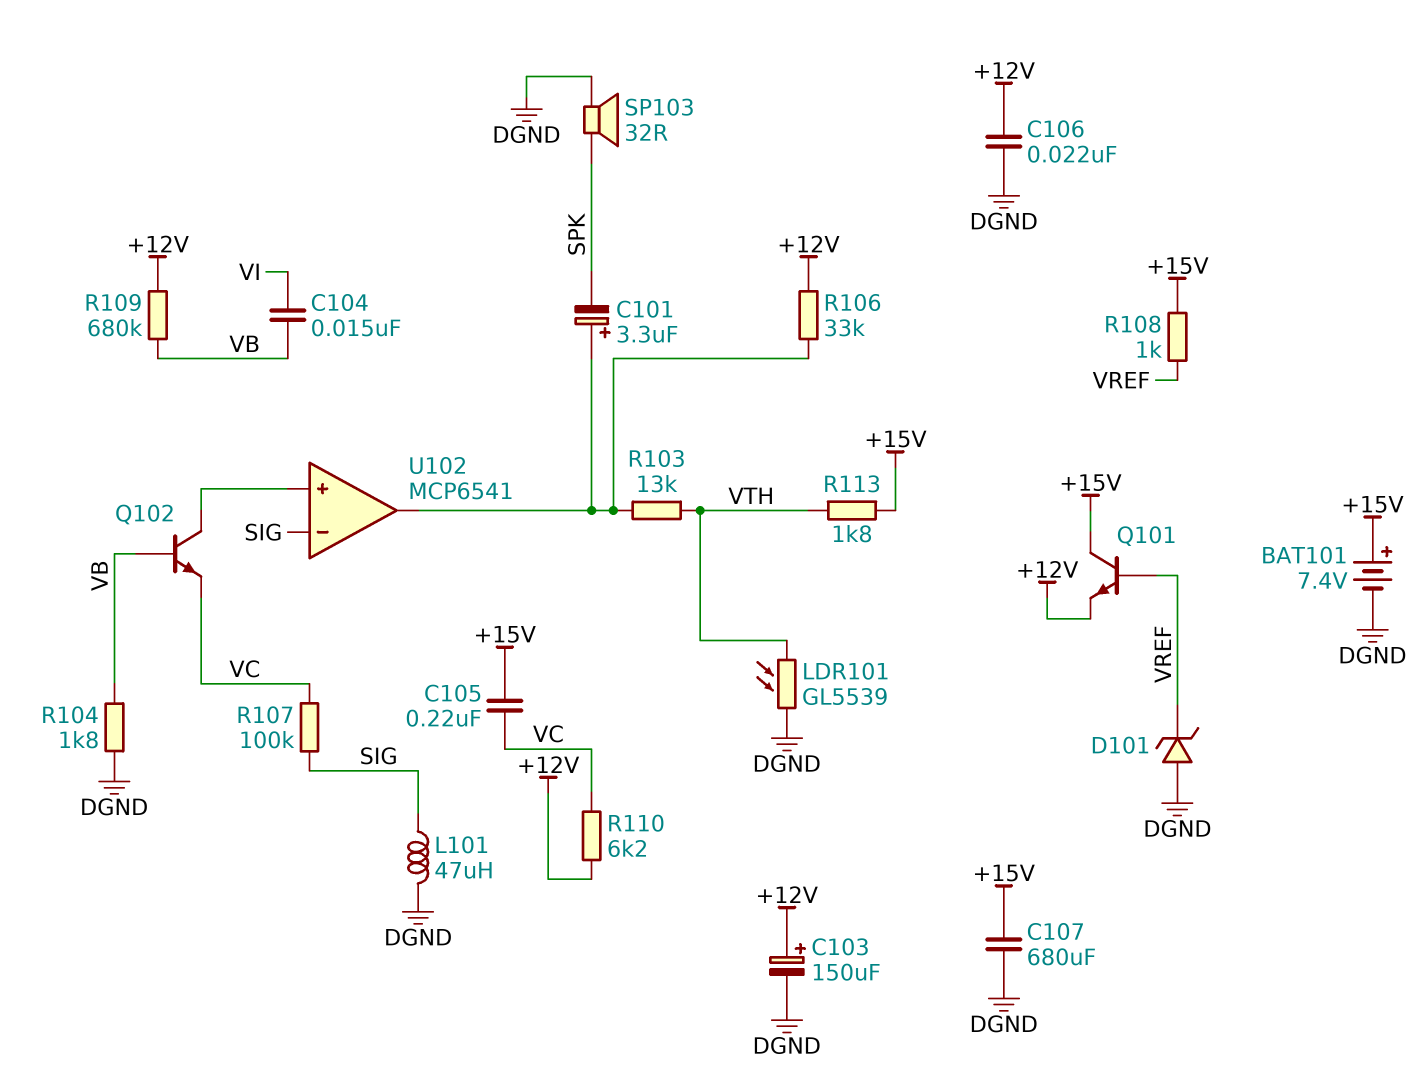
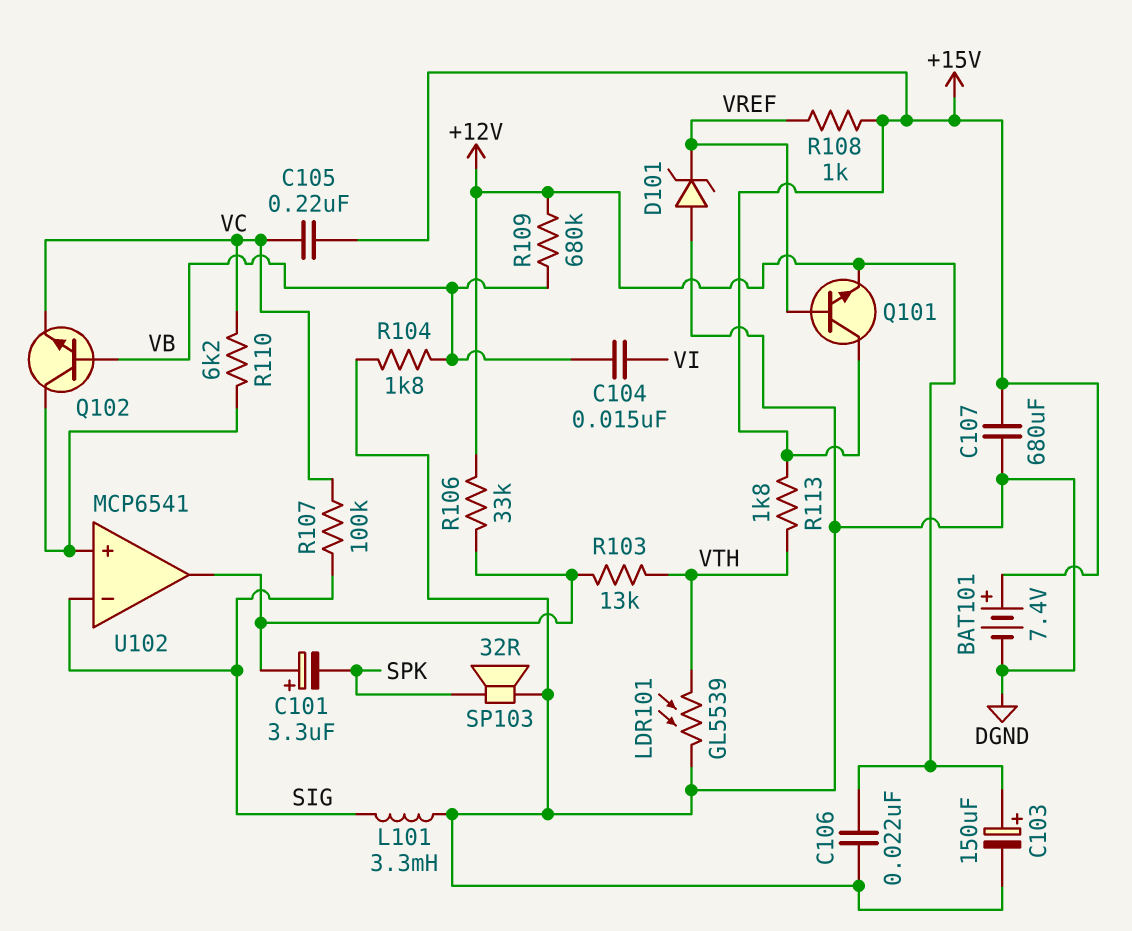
L101: 47uH (DGND, SIG) -> 3.3mH (DGND, SIG)
R110: 6.2k (+12V, VC) -> 6.2k (U102/in+, VC)

